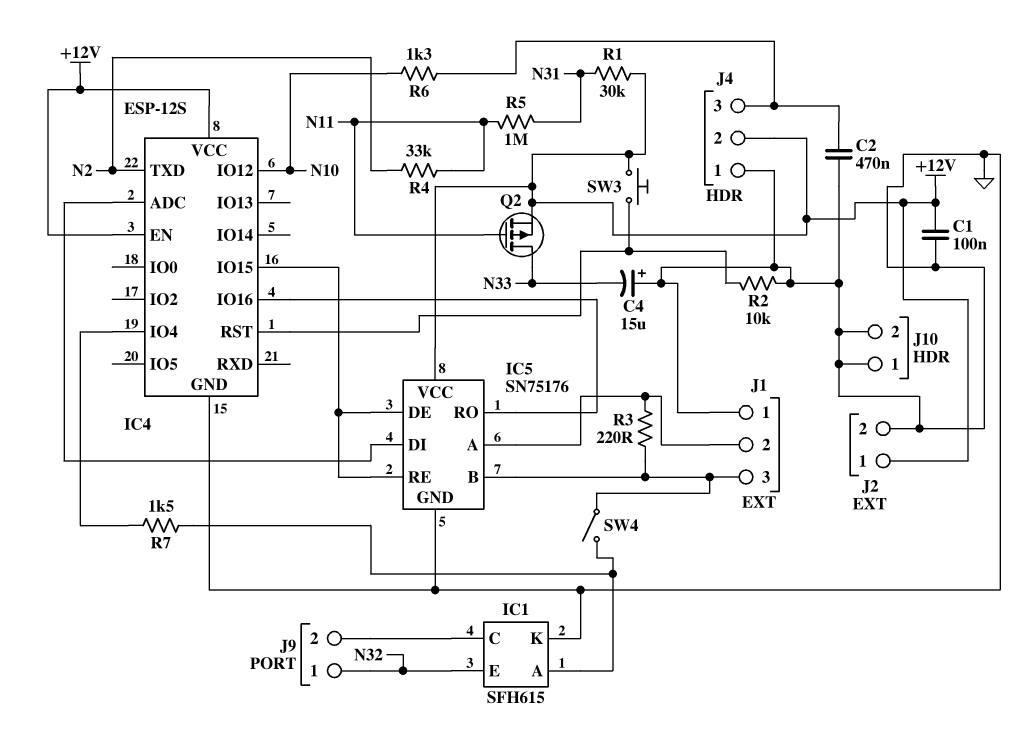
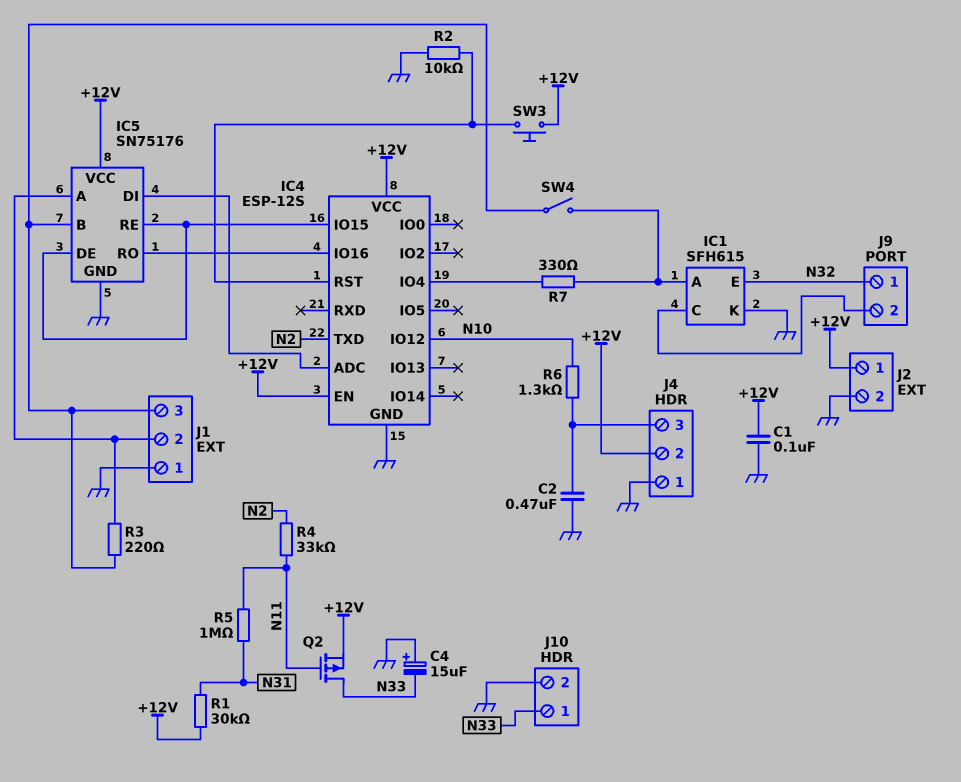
J10 pin 1: GND -> N33
R7: 1.5k (IC1/A, IC4/IO4) -> 330 (IC1/A, IC4/IO4)

